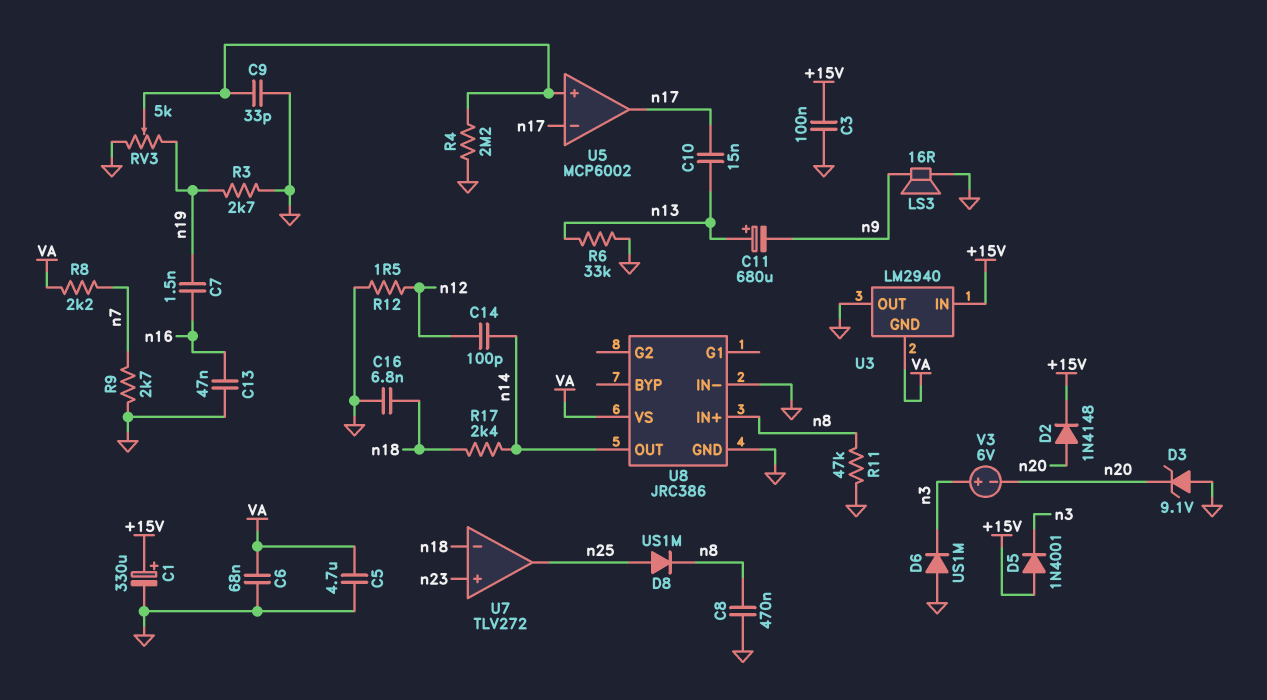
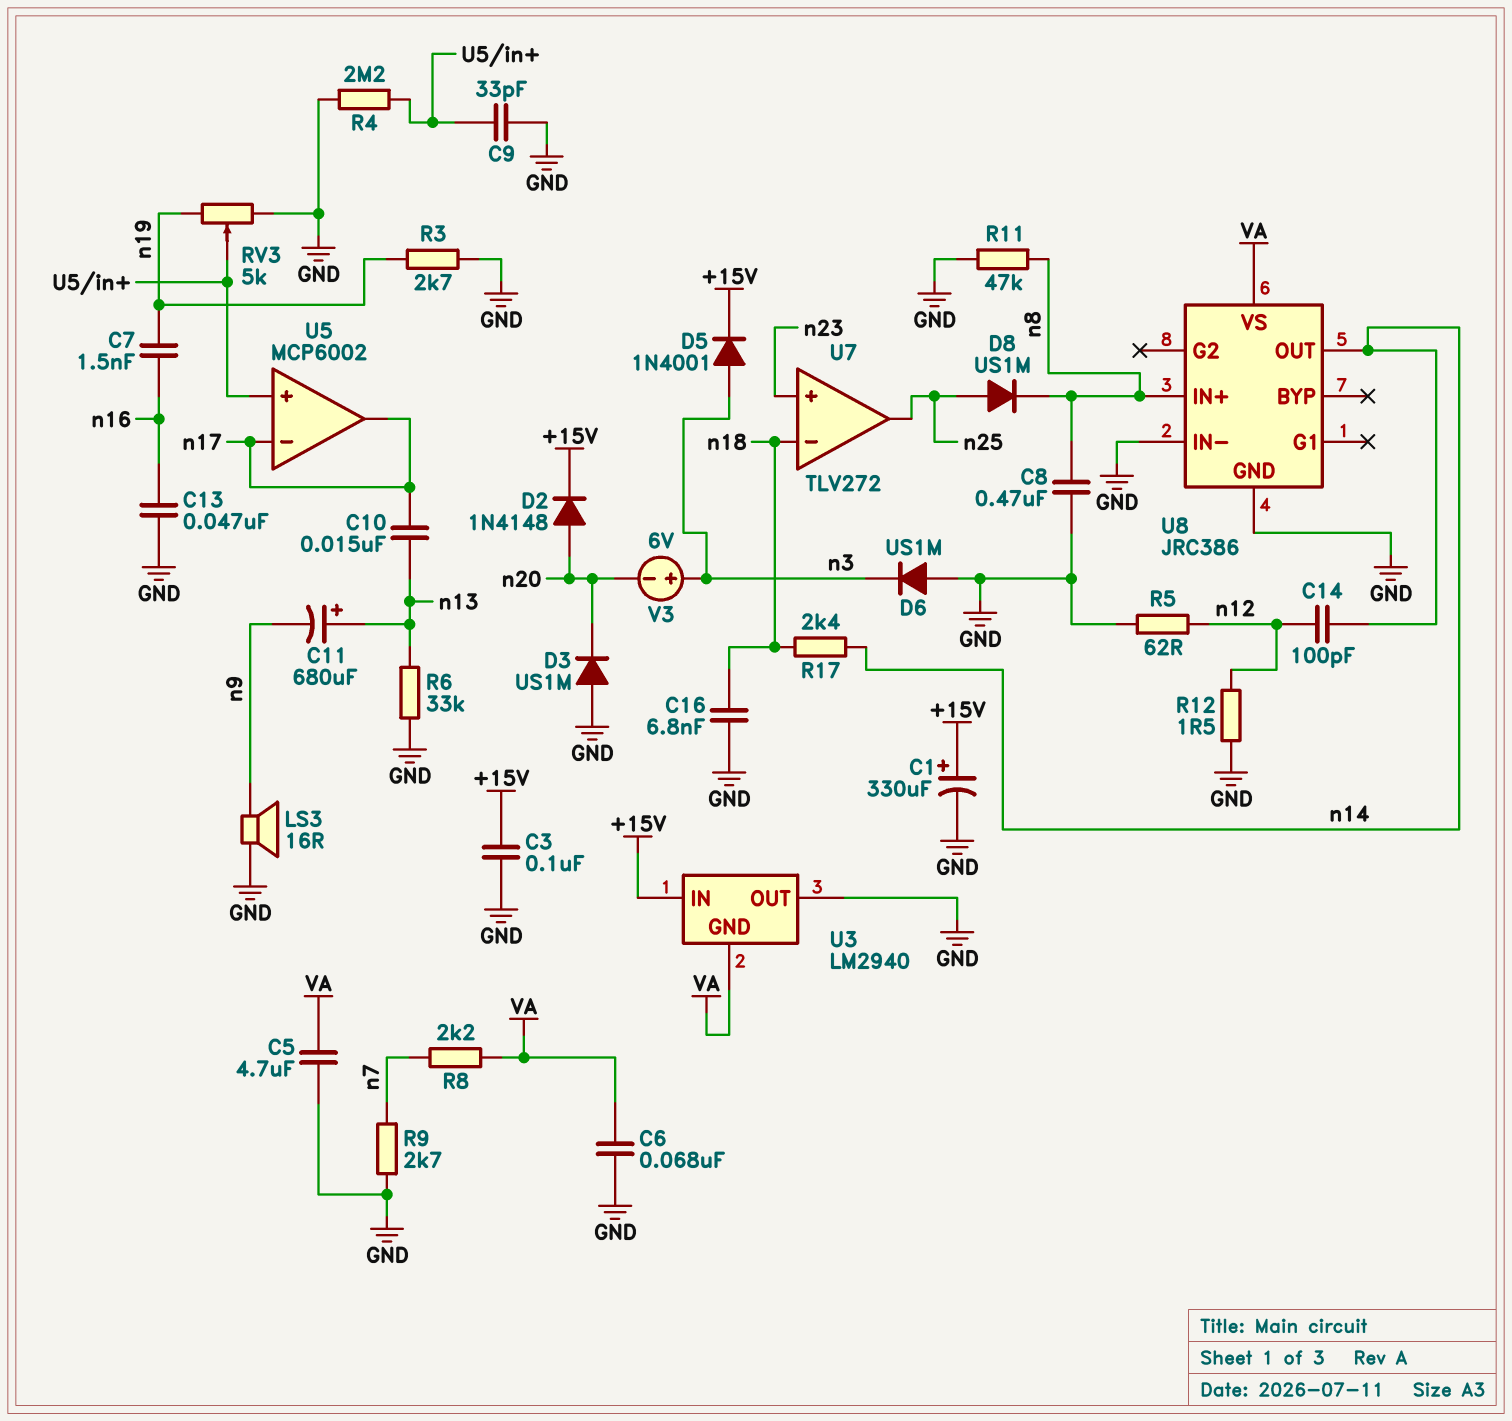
D3: zener 9.1V (A GND, K n20) -> diode US1M (A GND, K n20)
D5: diode 1N4001 (A +15V, K n3) -> diode 1N4001 (A n3, K +15V)
R5: none -> 62 (GND, n12)

